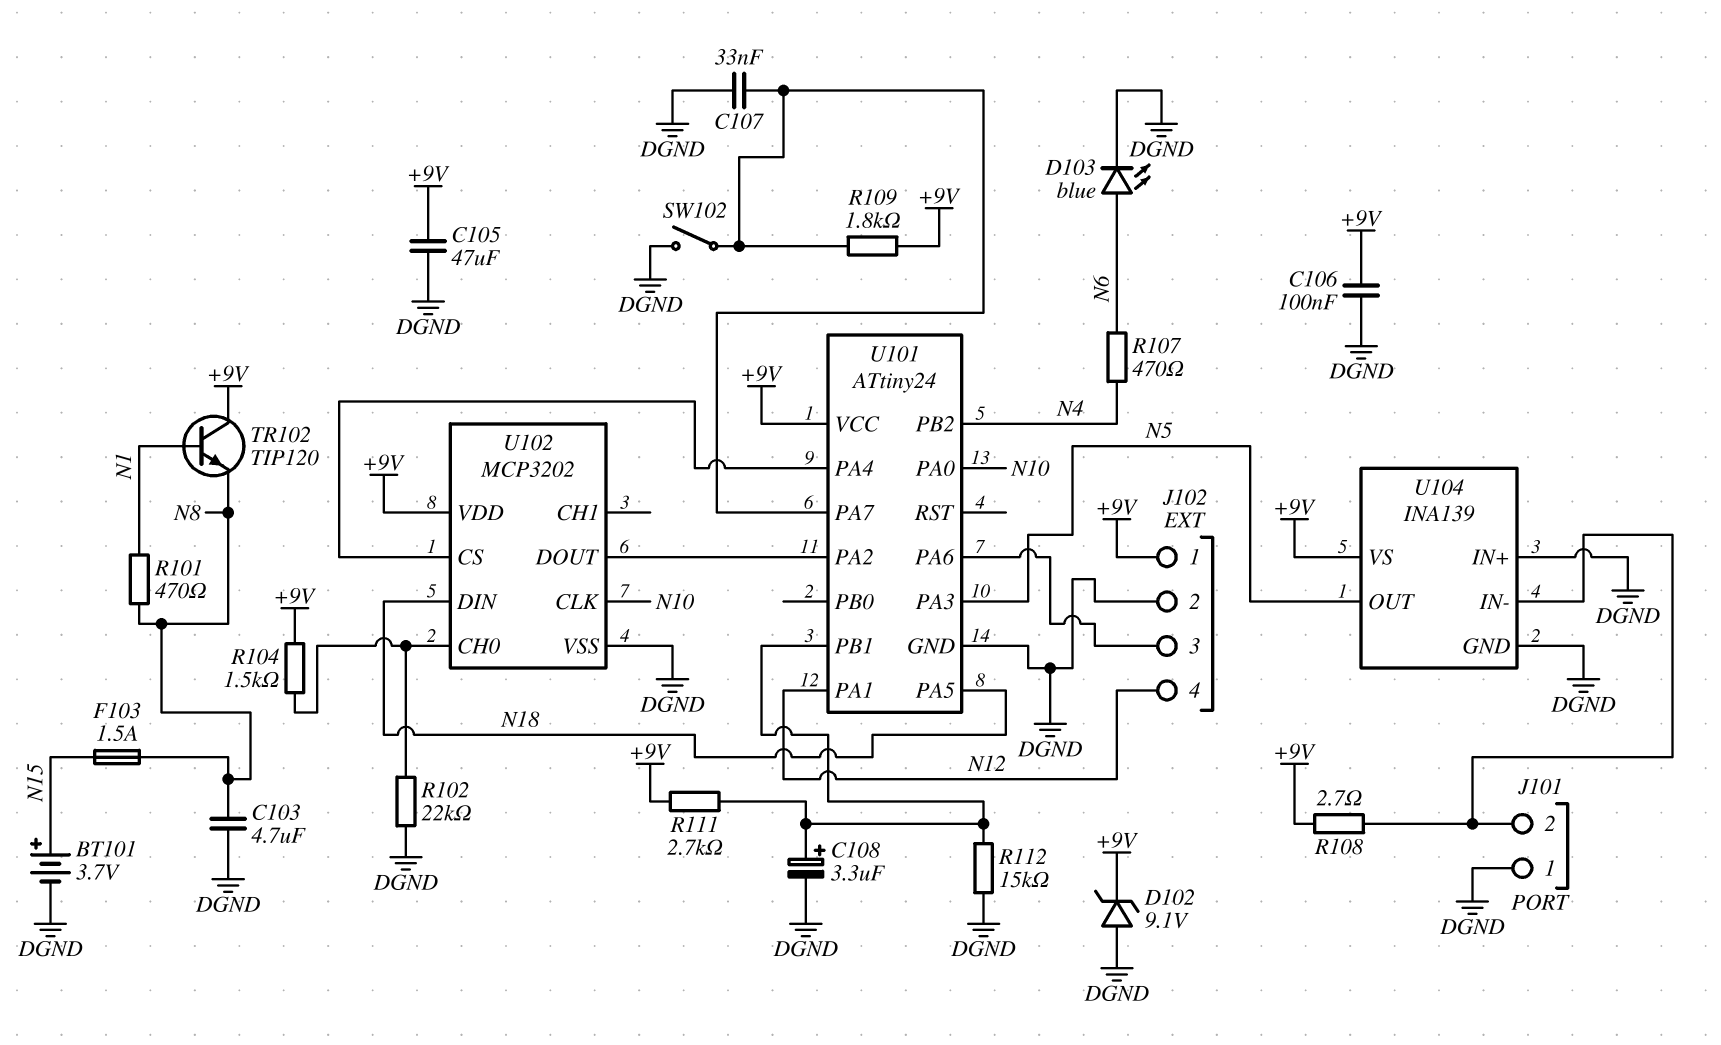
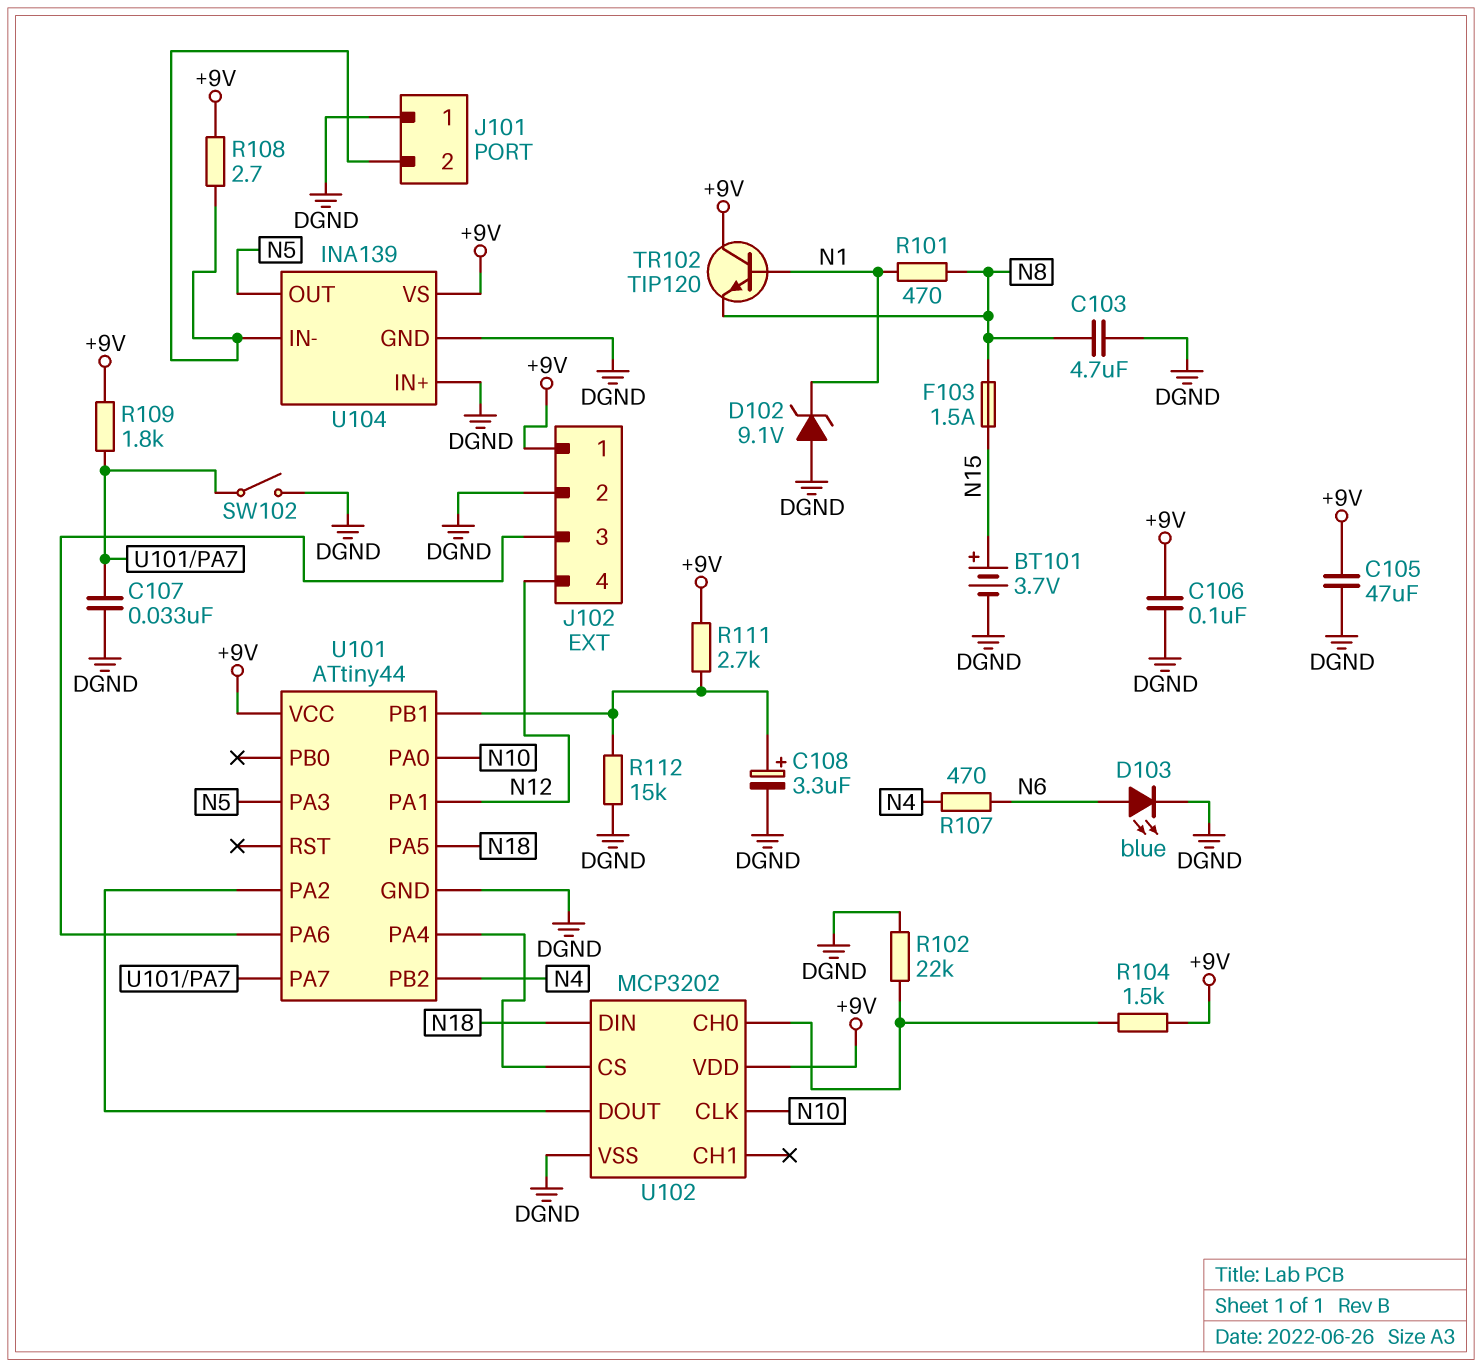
D102: zener 9.1V (A DGND, K +9V) -> zener 9.1V (A DGND, K N1)
U101: ATtiny24 -> ATtiny44

